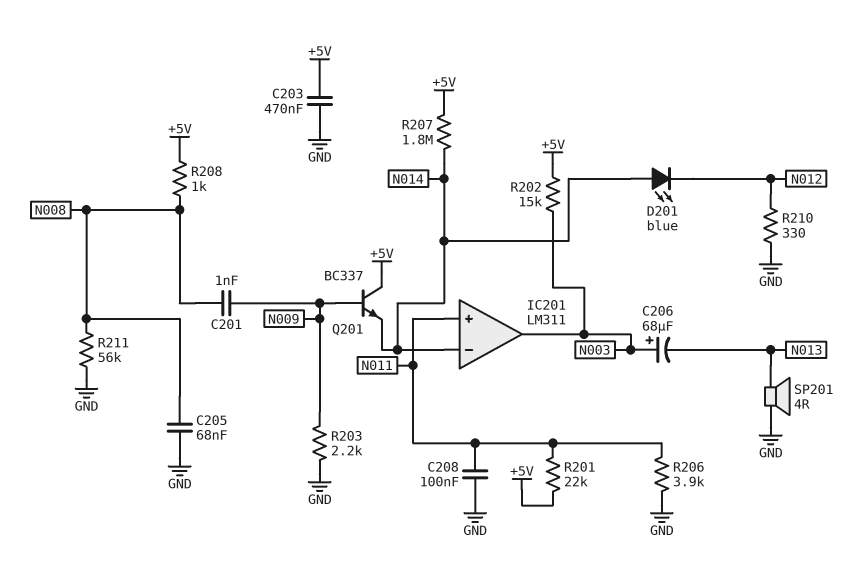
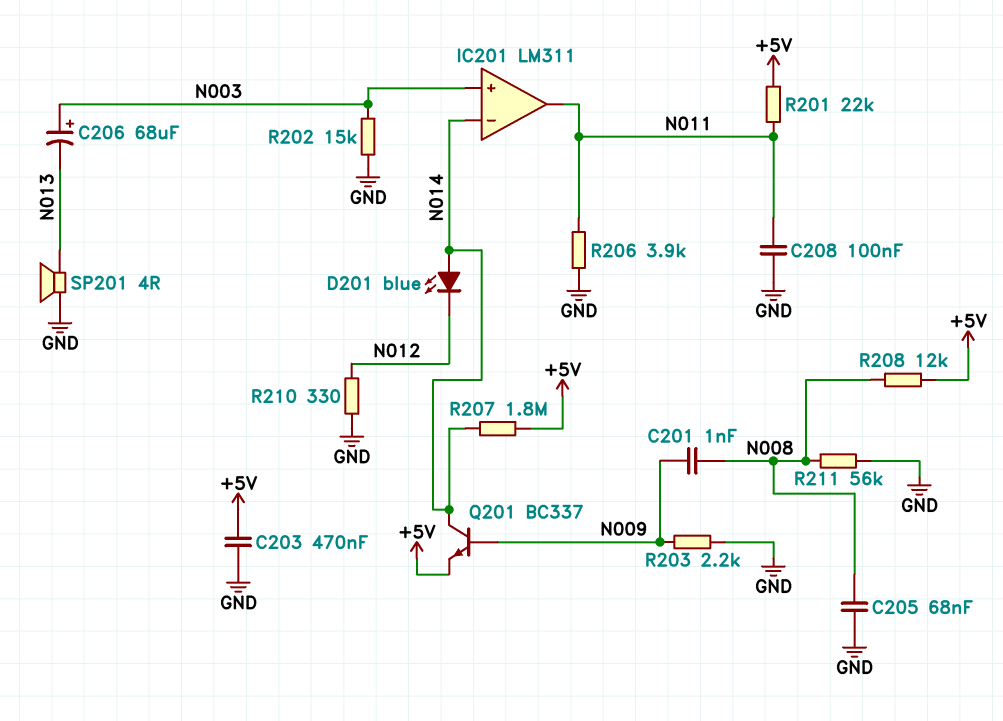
IC201 pin in+: N011 -> N003
IC201 pin out: N003 -> N011
Q201: NPN BC337 (B N009, C +5V, E N014) -> NPN BC337 (B N009, C N014, E +5V)
R202: 15k (+5V, N003) -> 15k (GND, N003)
R208: 1k (+5V, N008) -> 12k (+5V, N008)

